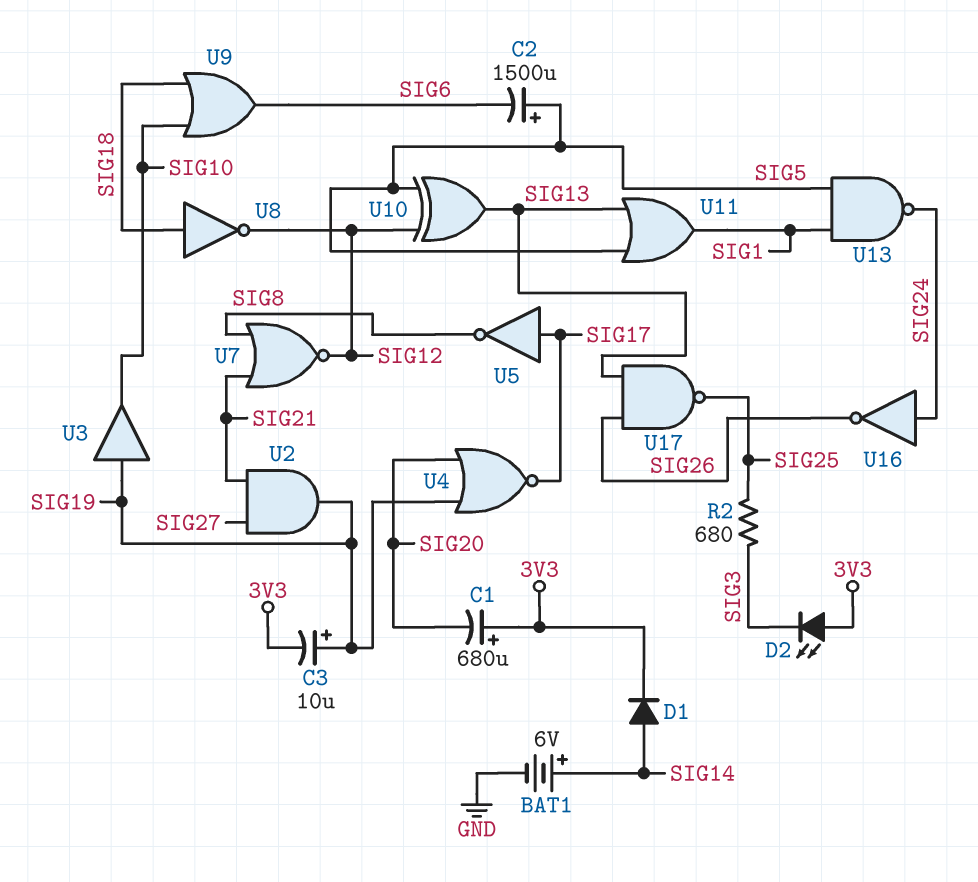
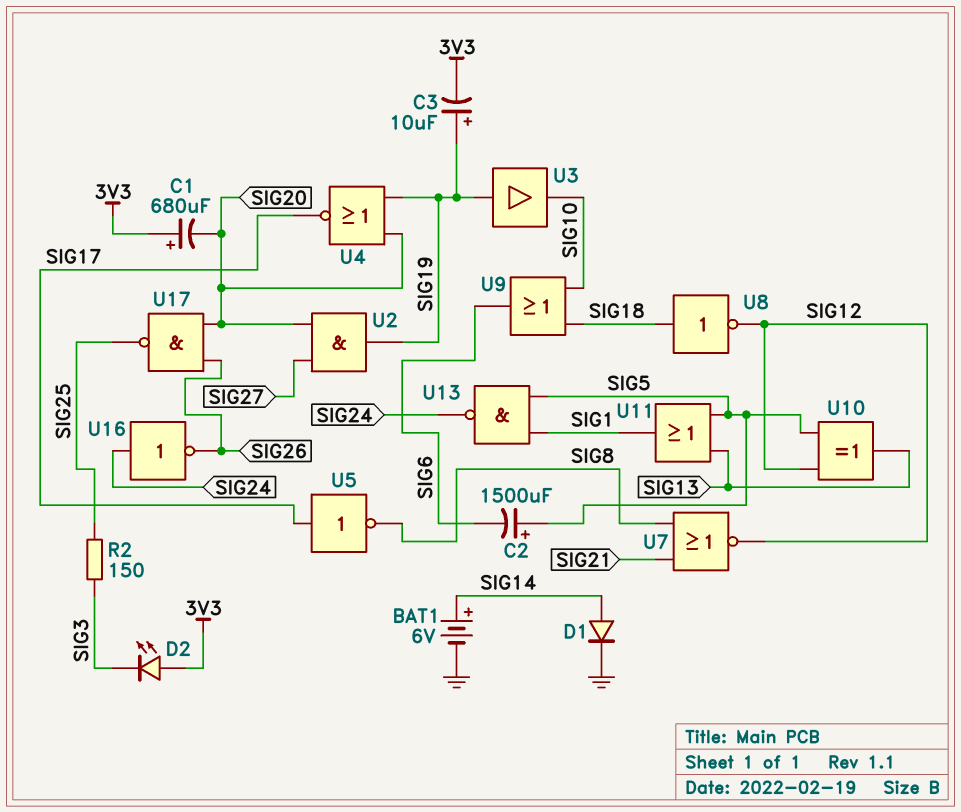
D1: diode (A SIG14, K 3V3) -> diode (A SIG14, K GND)
R2: 680 (SIG3, SIG25) -> 150 (SIG3, SIG25)
U2: AND (in SIG21, in SIG27, out SIG19) -> AND (in SIG20, in SIG27, out SIG19)
U17: NAND (in SIG13, in SIG26, out SIG25) -> NAND (in SIG20, in SIG26, out SIG25)

